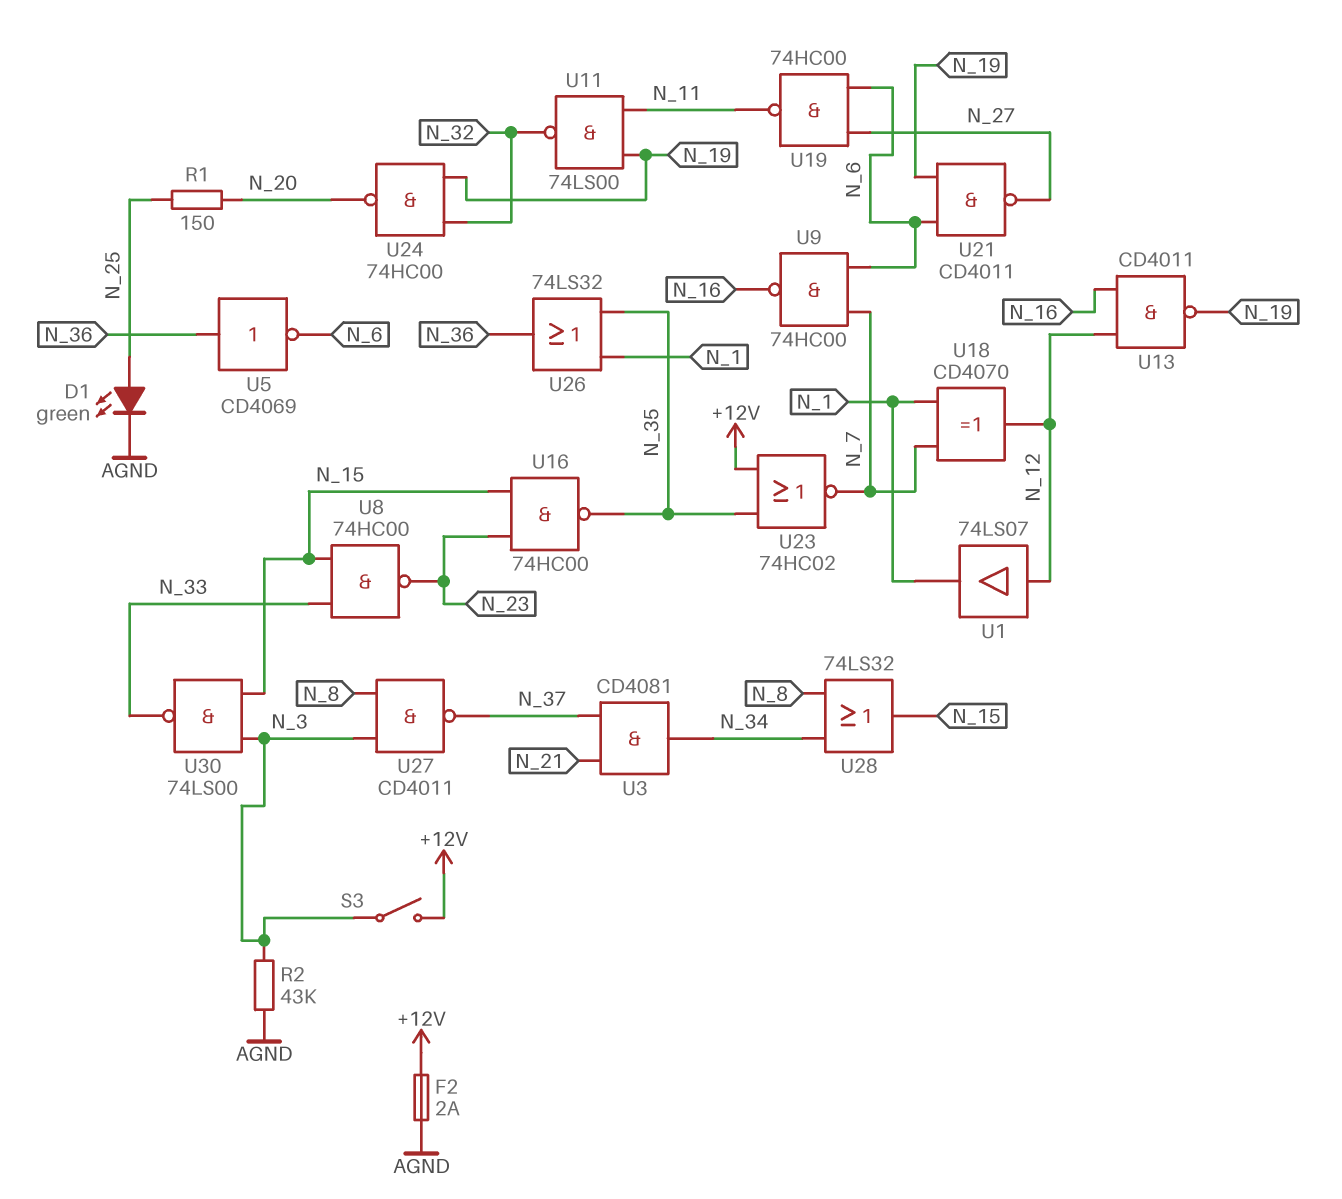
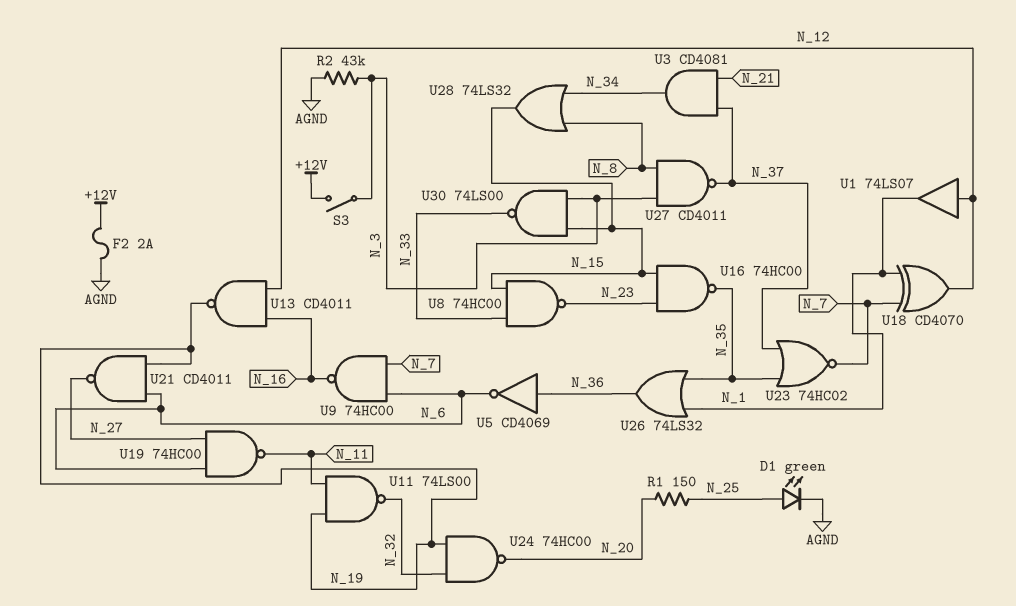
U23: NOR 74HC02 (in +12V, in N_35, out N_7) -> NOR 74HC02 (in N_35, in N_37, out N_7)

